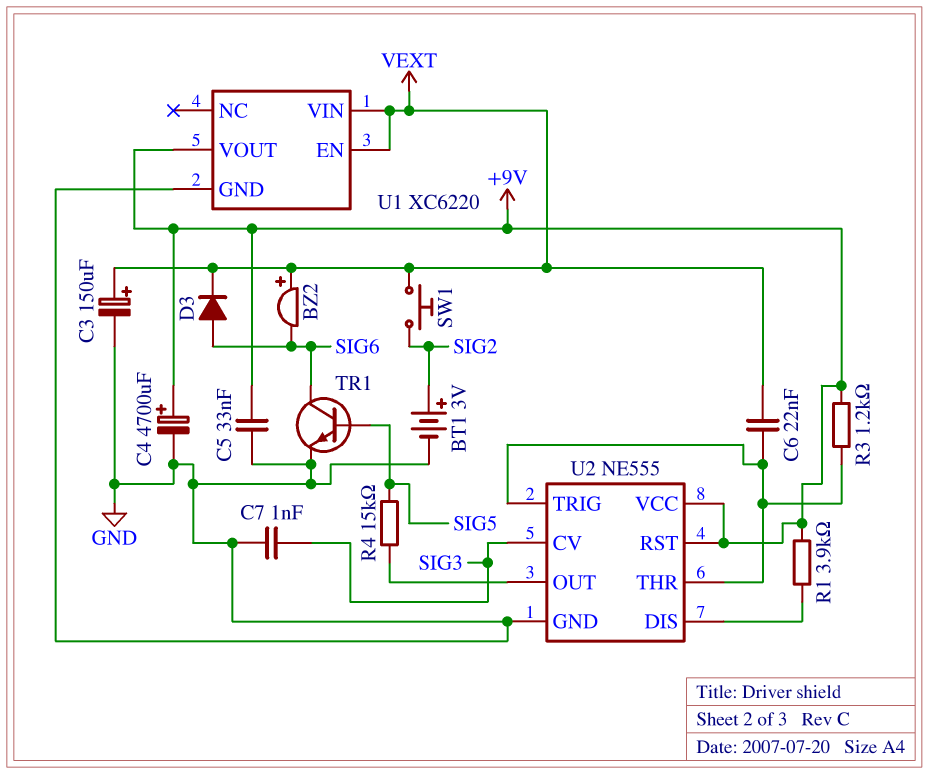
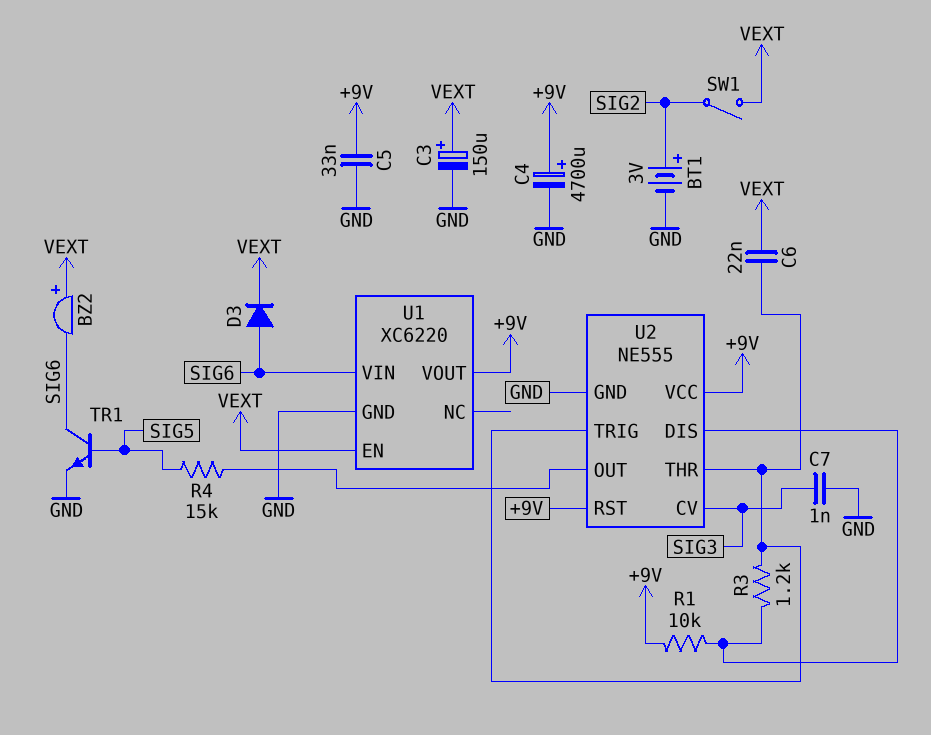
R1: 3.9k (+9V, U2/DIS) -> 10k (+9V, U2/DIS)
R3: 1.2k (+9V, U2/THR) -> 1.2k (U2/DIS, U2/THR)
SW1: button (SIG2, VEXT) -> switch (SIG2, VEXT)
U1 pin VIN: VEXT -> SIG6

